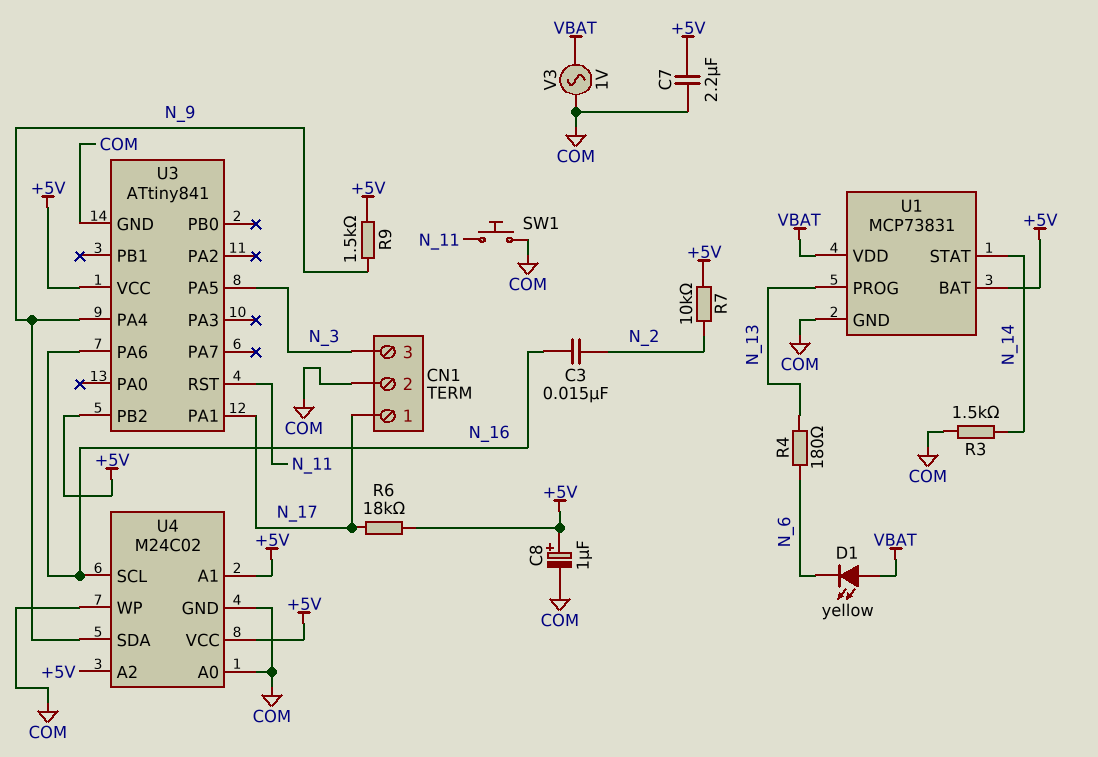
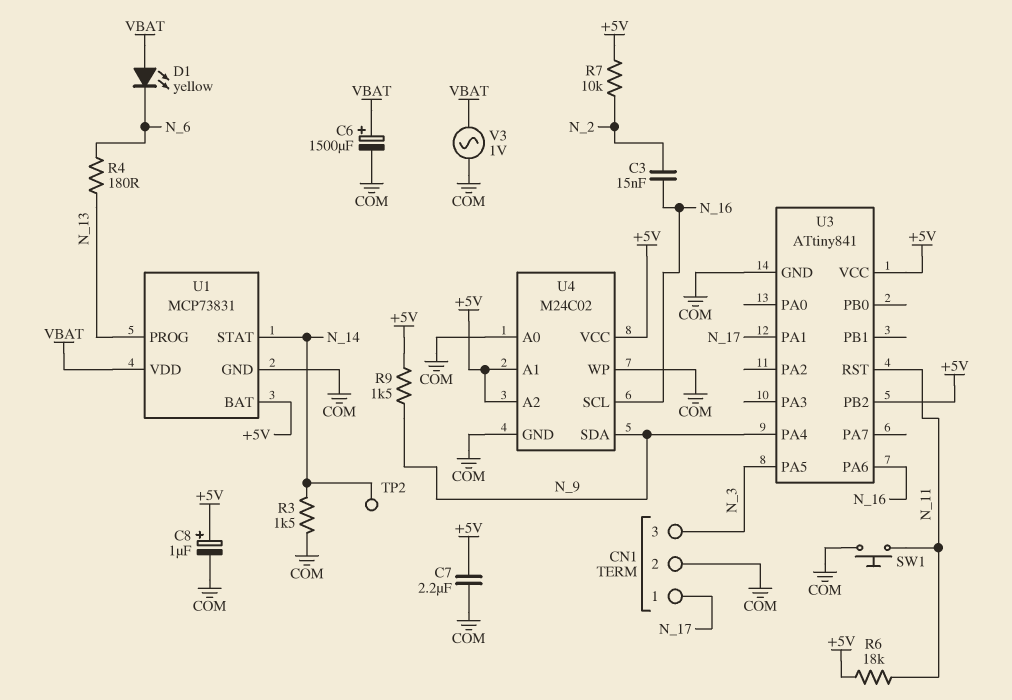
C6: none -> 1500uF (plus VBAT, minus COM)
R6: 18k (+5V, N_17) -> 18k (+5V, N_11)
TP2: none -> test point (N_14)

